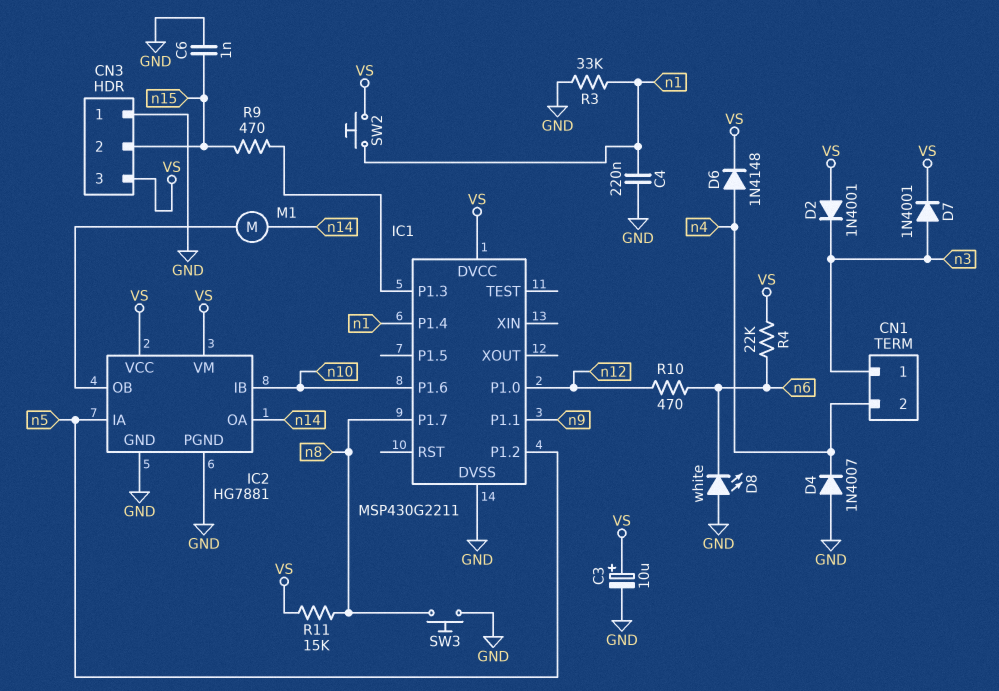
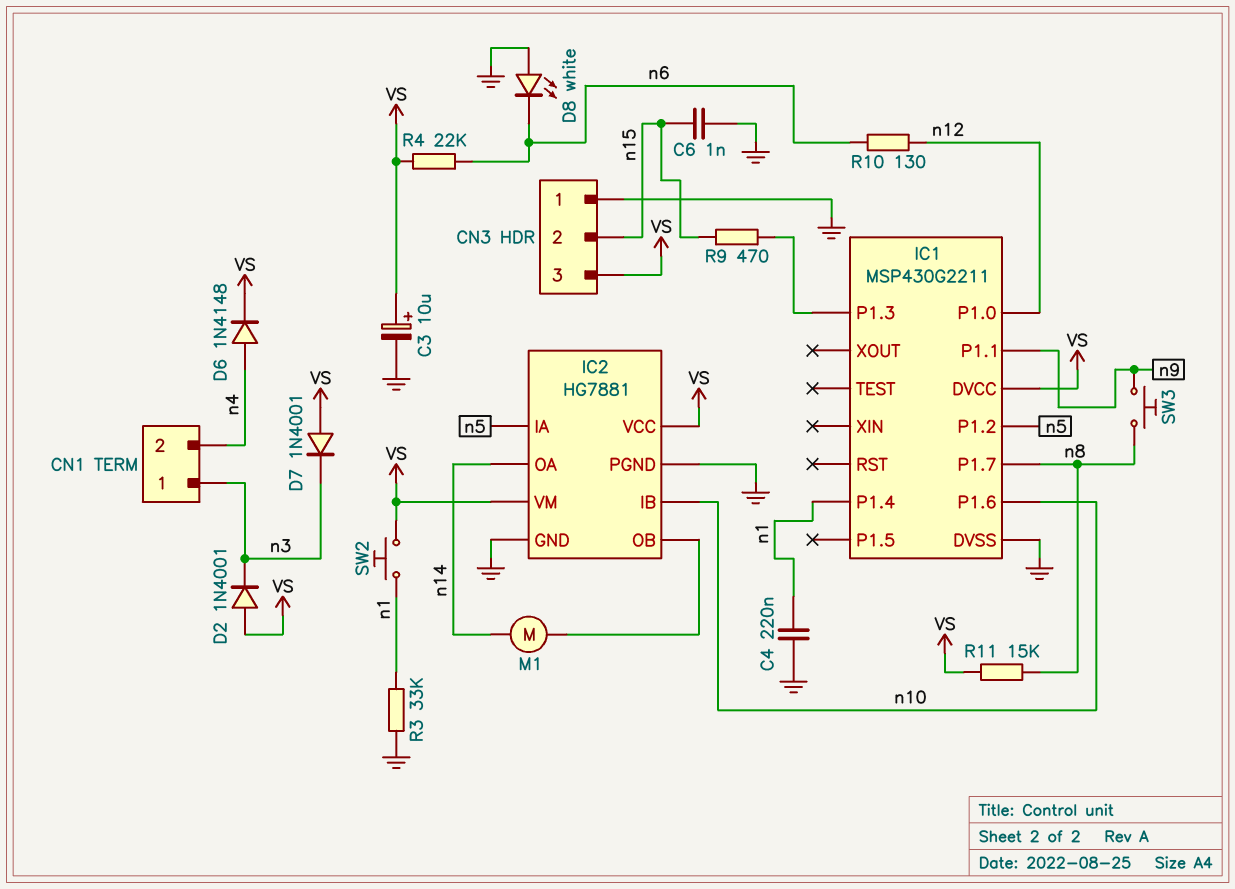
D4: diode 1N4007 (A GND, K n4) -> none
D7: diode 1N4001 (A n3, K VS) -> diode 1N4001 (A VS, K n3)
R10: 470 (n6, n12) -> 130 (n6, n12)
SW3: button (GND, n8) -> button (n8, n9)

